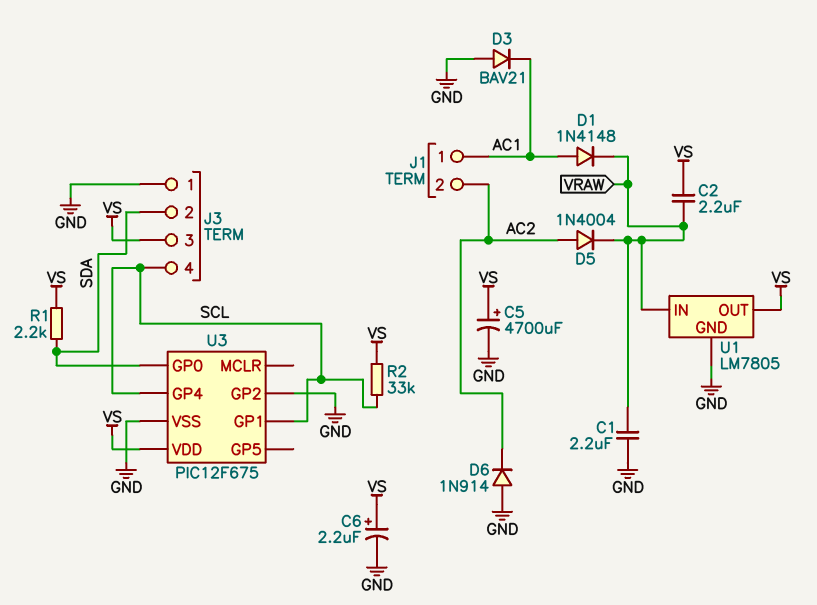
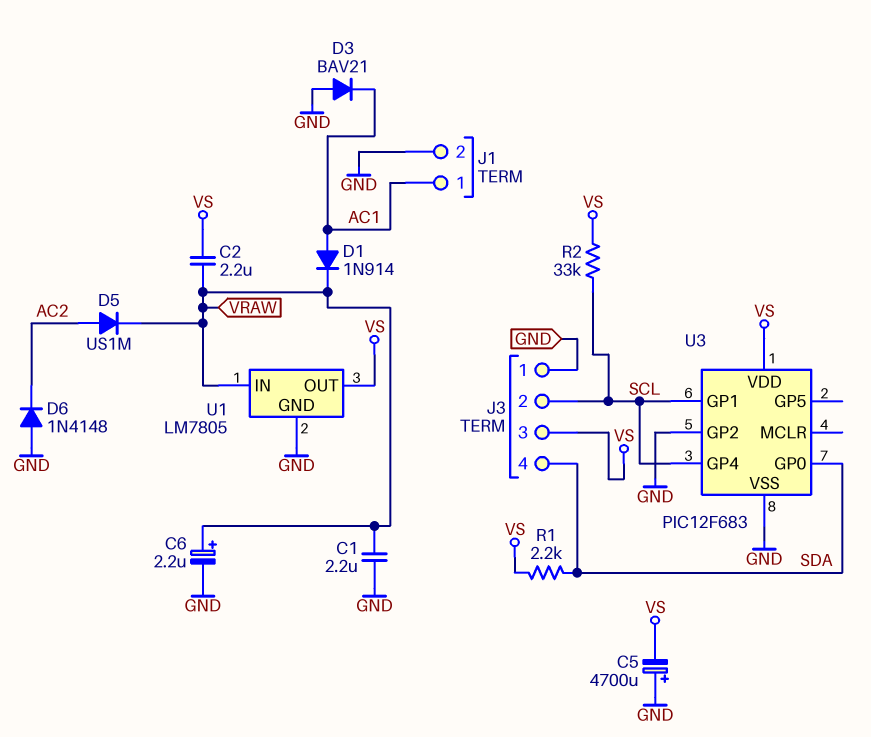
C5: 4700uF (plus VS, minus GND) -> 4700uF (plus GND, minus VS)
C6: 2.2uF (plus VS, minus GND) -> 2.2uF (plus VRAW, minus GND)
D1: diode 1N4148 (A AC1, K VRAW) -> diode 1N914 (A AC1, K VRAW)
D5: diode 1N4004 (A AC2, K VRAW) -> diode US1M (A AC2, K VRAW)
D6: diode 1N914 (A GND, K AC2) -> diode 1N4148 (A GND, K AC2)
J1 pin 2: AC2 -> GND
J3 pin 2: SDA -> SCL
J3 pin 4: SCL -> SDA
U3: PIC12F675 -> PIC12F683

